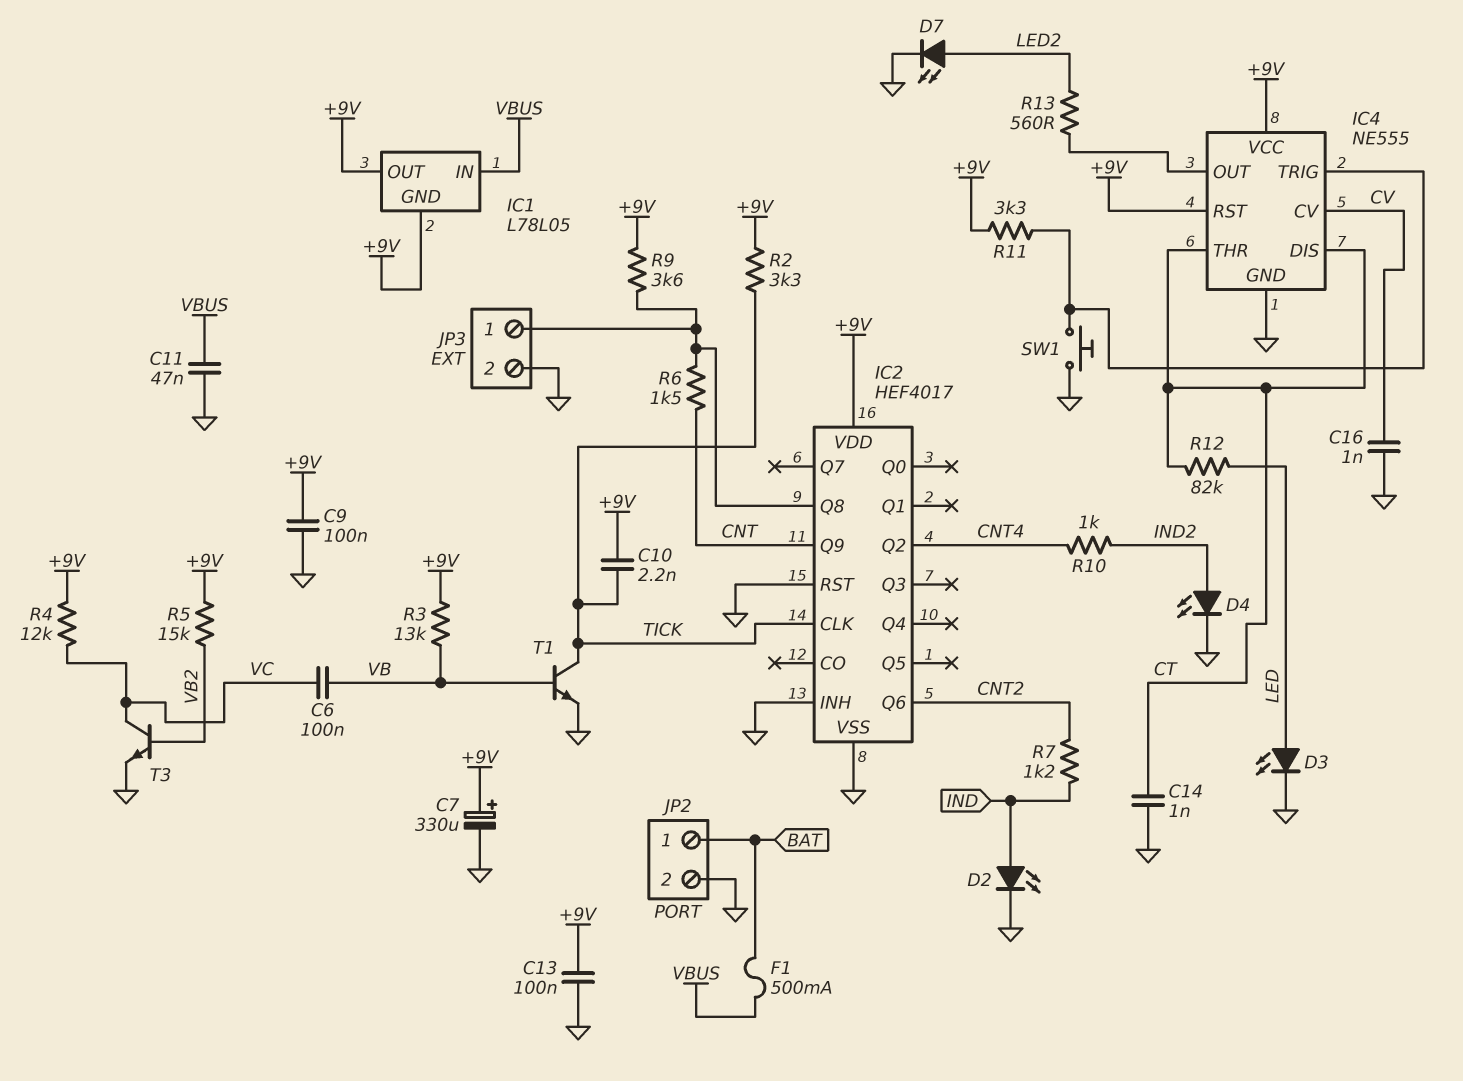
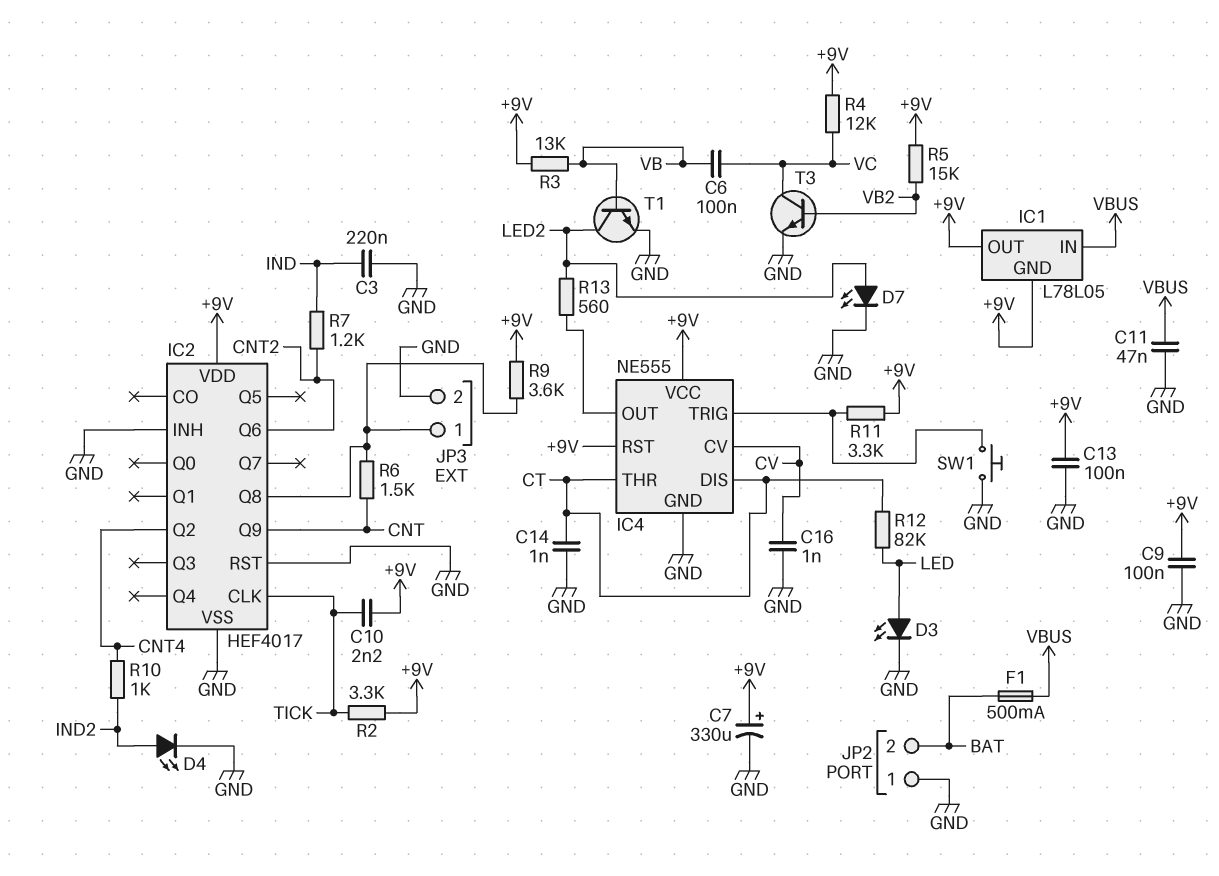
C3: none -> 220nF (GND, IND)
D2: LED (A IND, K GND) -> none
JP2 pin 1: BAT -> GND
JP2 pin 2: GND -> BAT
T1: NPN (B VB, C TICK, E GND) -> NPN (B VB, C LED2, E GND)

